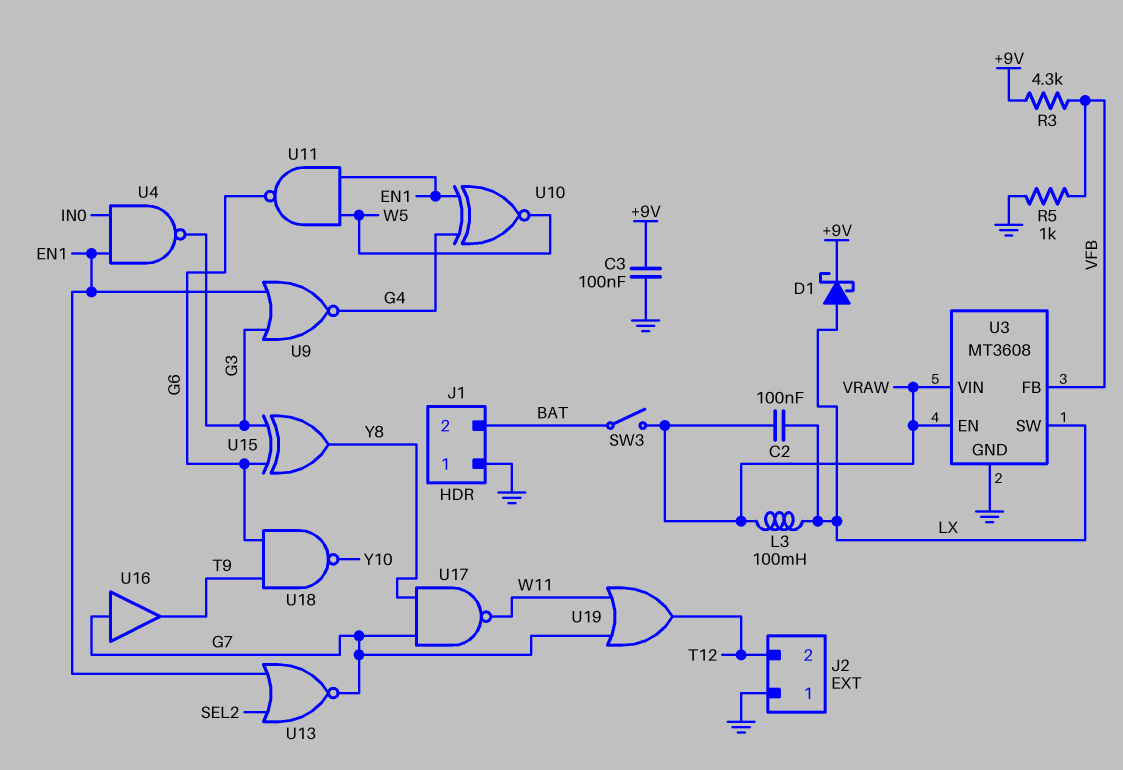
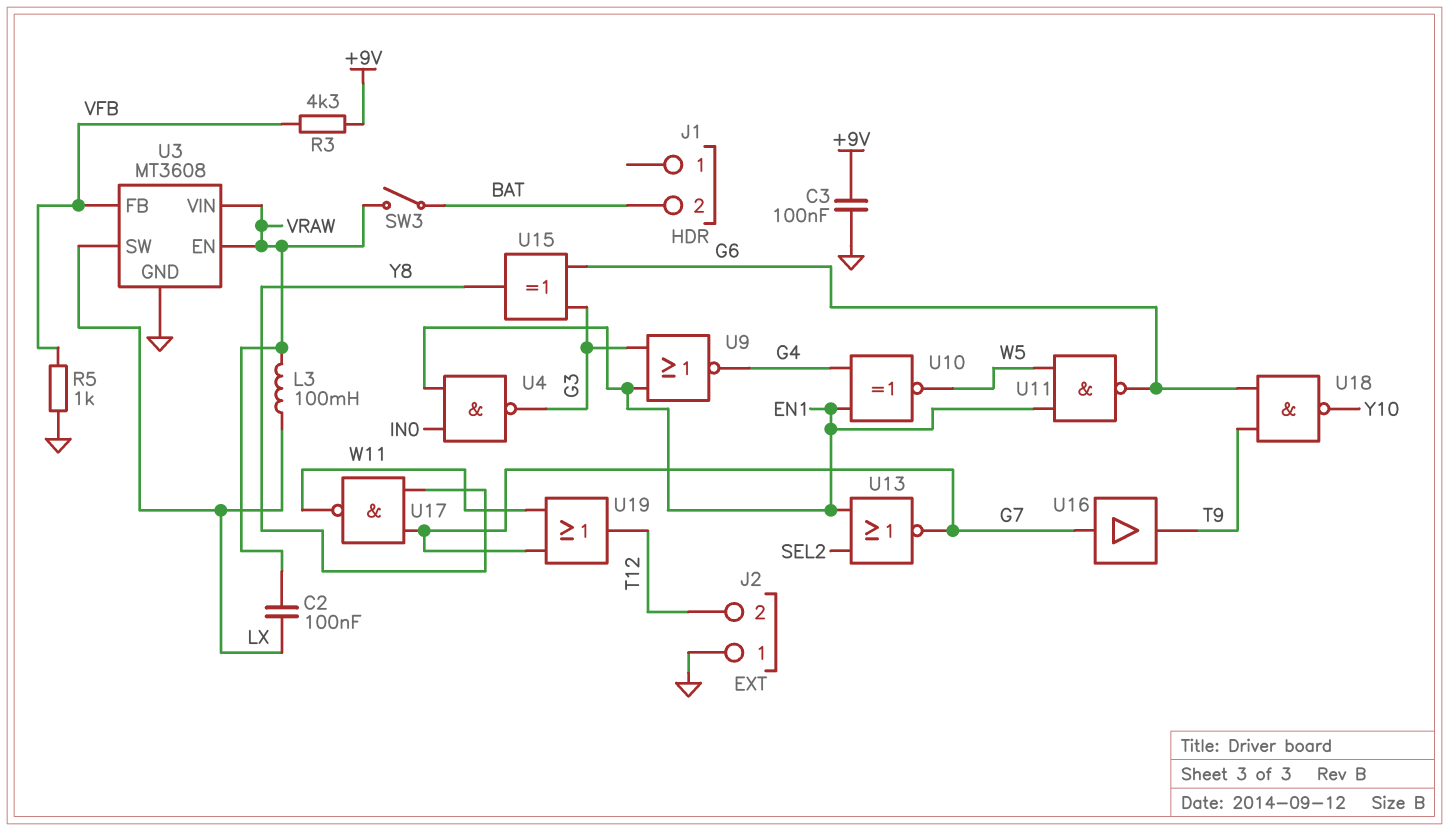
D1: schottky (A LX, K +9V) -> none
J1 pin 1: GND -> none

